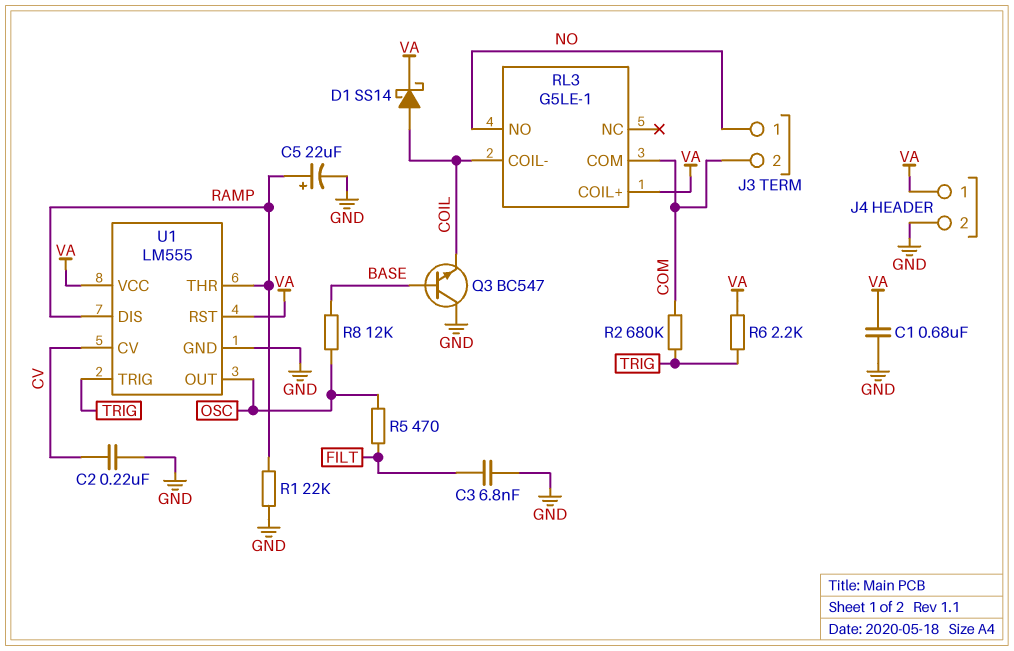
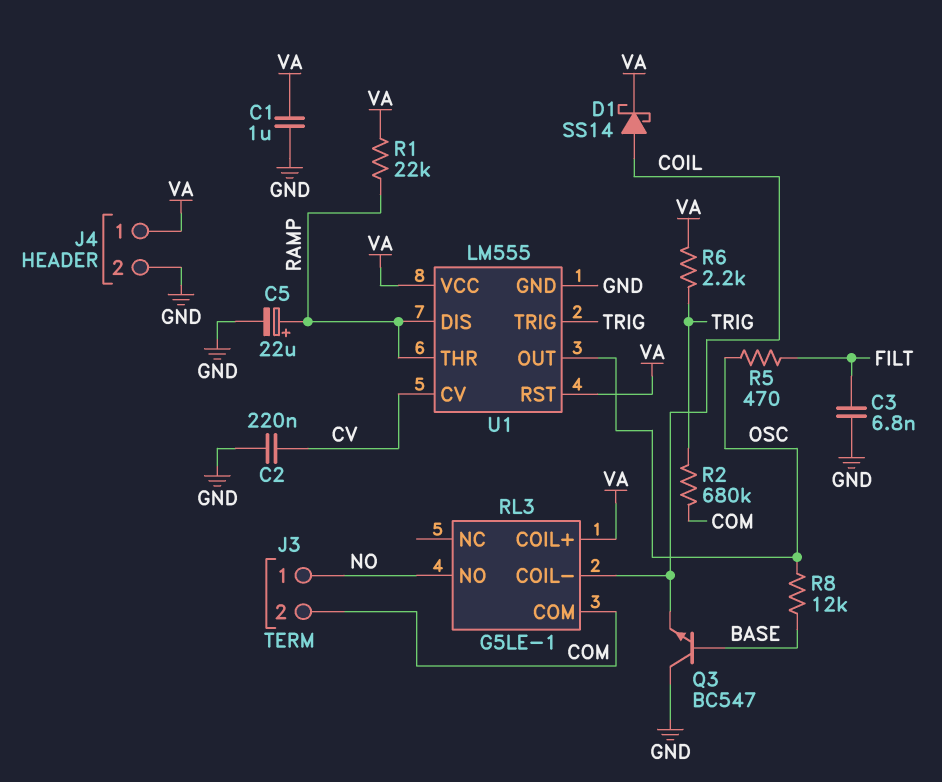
C1: 680nF (GND, VA) -> 1uF (GND, VA)
R1: 22k (GND, RAMP) -> 22k (RAMP, VA)

